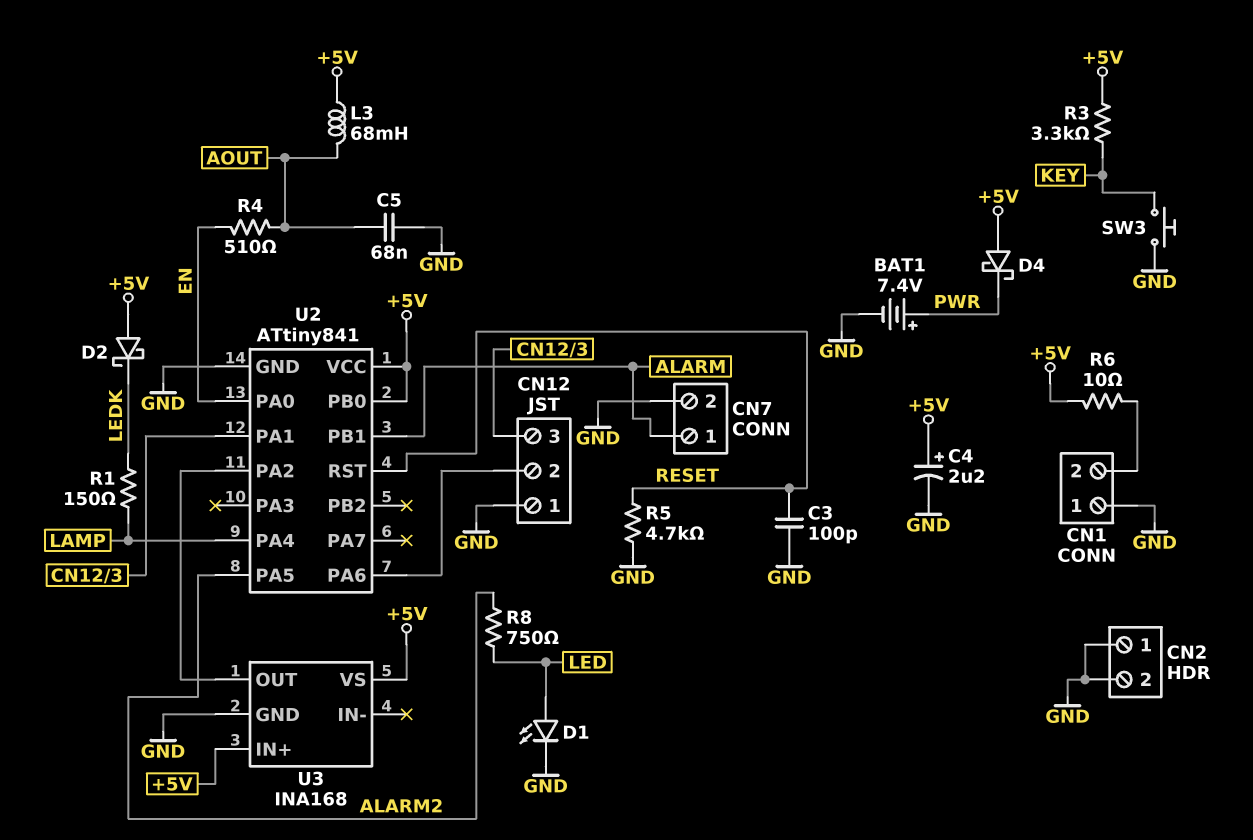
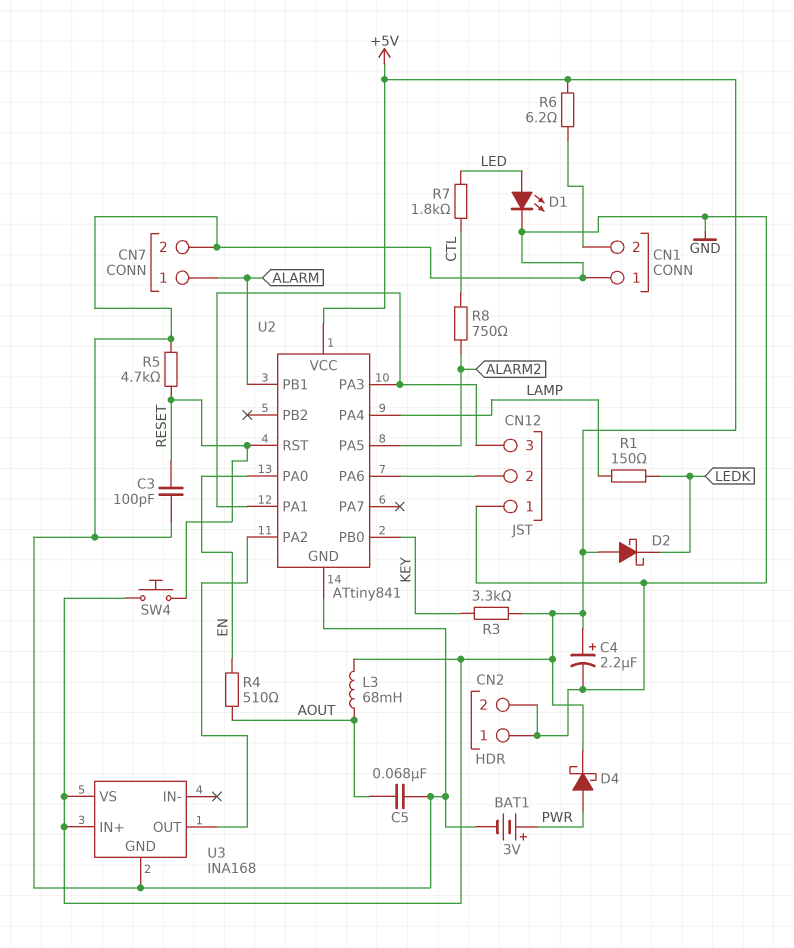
BAT1: 7.4V (plus PWR, minus GND) -> 3V (plus PWR, minus GND)
D4: schottky (A +5V, K PWR) -> schottky (A PWR, K +5V)
R6: 10 (+5V, CN1/2) -> 6.2 (+5V, CN1/2)
R7: none -> 1.8k (CTL, LED)
R8: 750 (ALARM2, LED) -> 750 (ALARM2, CTL)
SW3: button (GND, KEY) -> none
SW4: none -> button (+5V, RESET)
U2 pin PA3: none -> CN12/3
U2 pin PB0: +5V -> KEY

